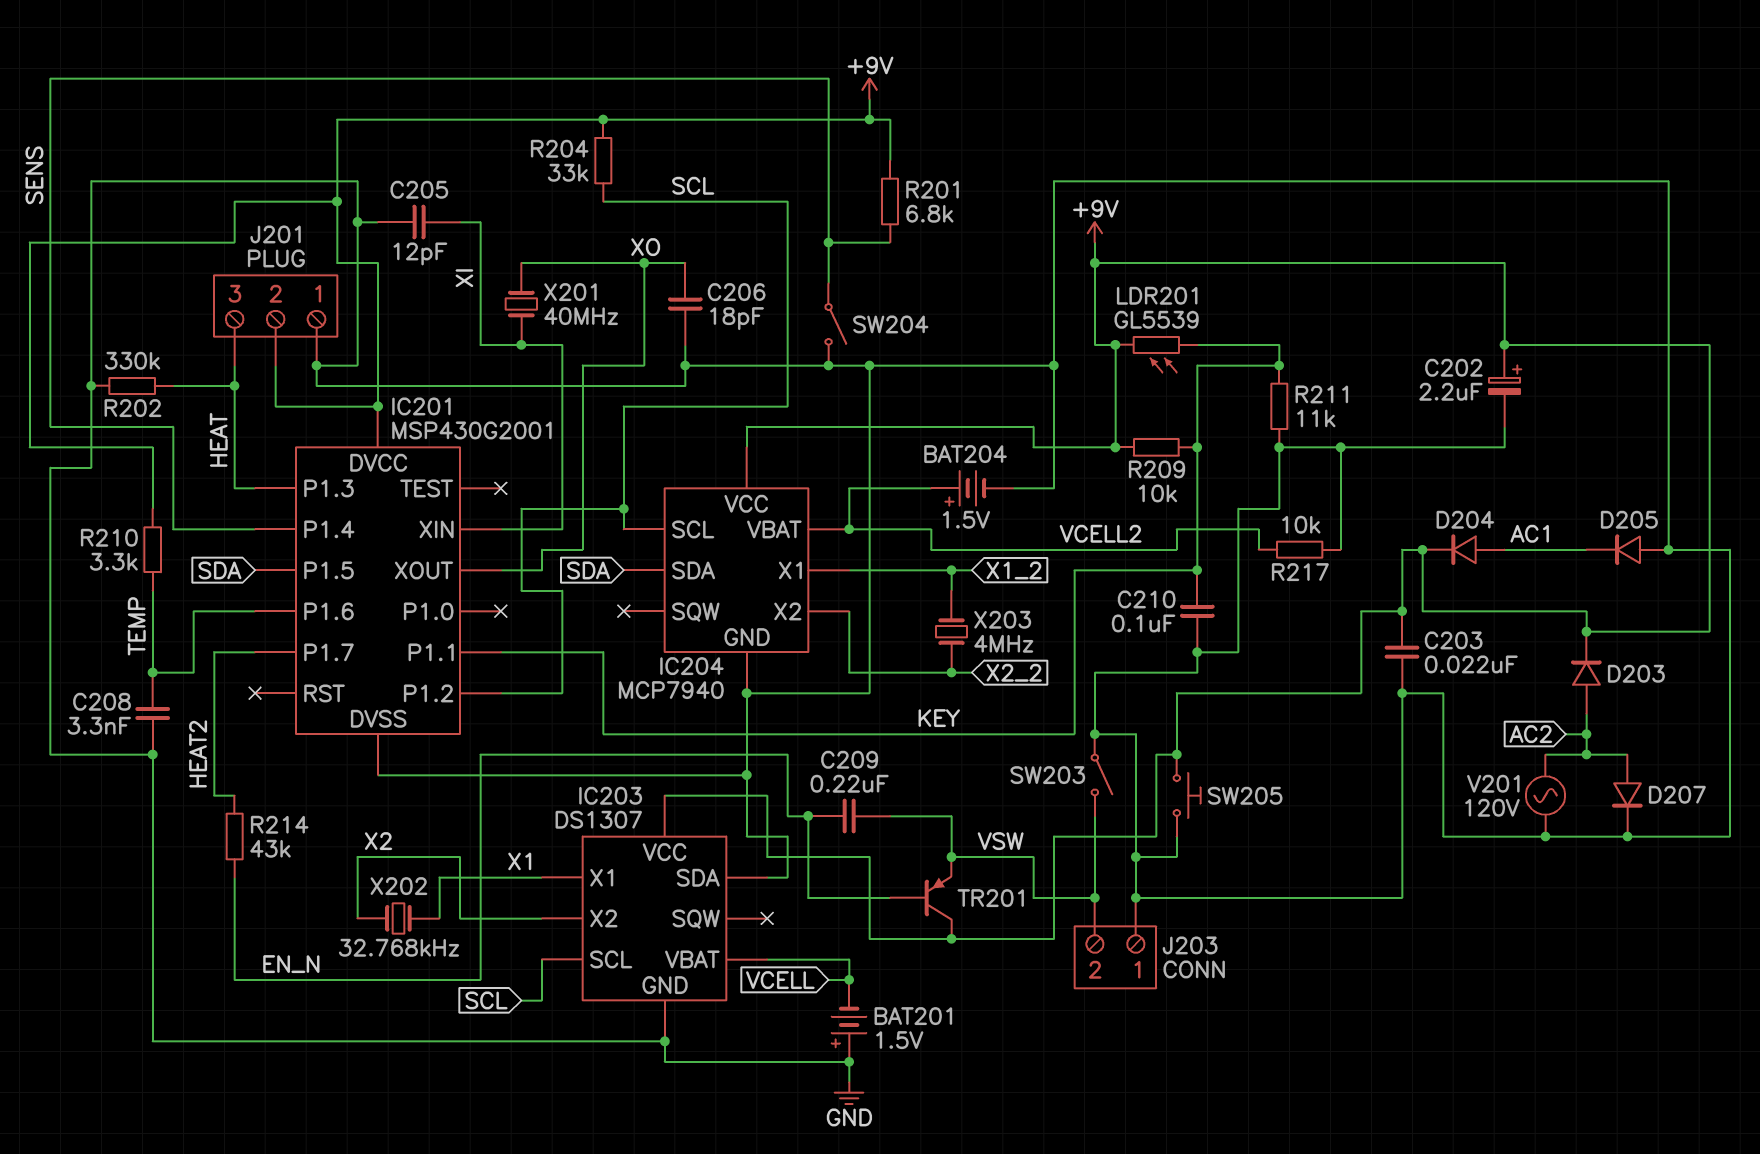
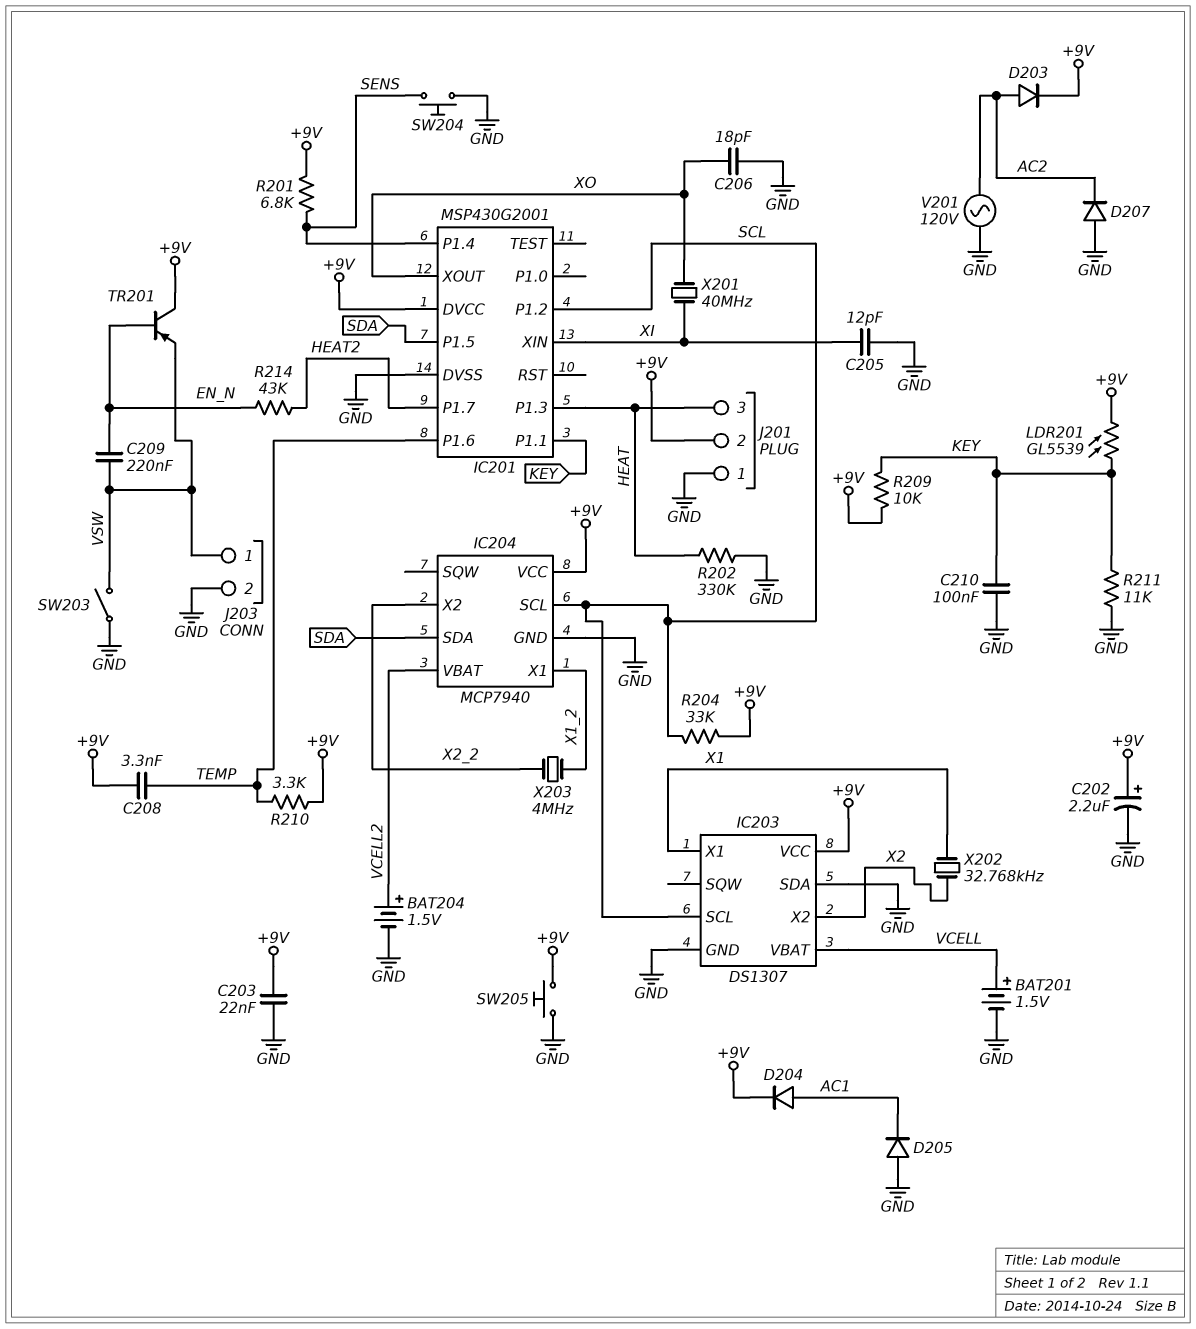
BAT201: 1.5V (plus GND, minus VCELL) -> 1.5V (plus VCELL, minus GND)
C208: 3.3nF (GND, TEMP) -> 3.3nF (+9V, TEMP)
D207: diode (A AC2, K GND) -> diode (A GND, K AC2)
J203 pin 1: GND -> VSW
J203 pin 2: VSW -> GND
R217: 10k (GND, VCELL2) -> none
SW204: switch (GND, SENS) -> button (GND, SENS)

